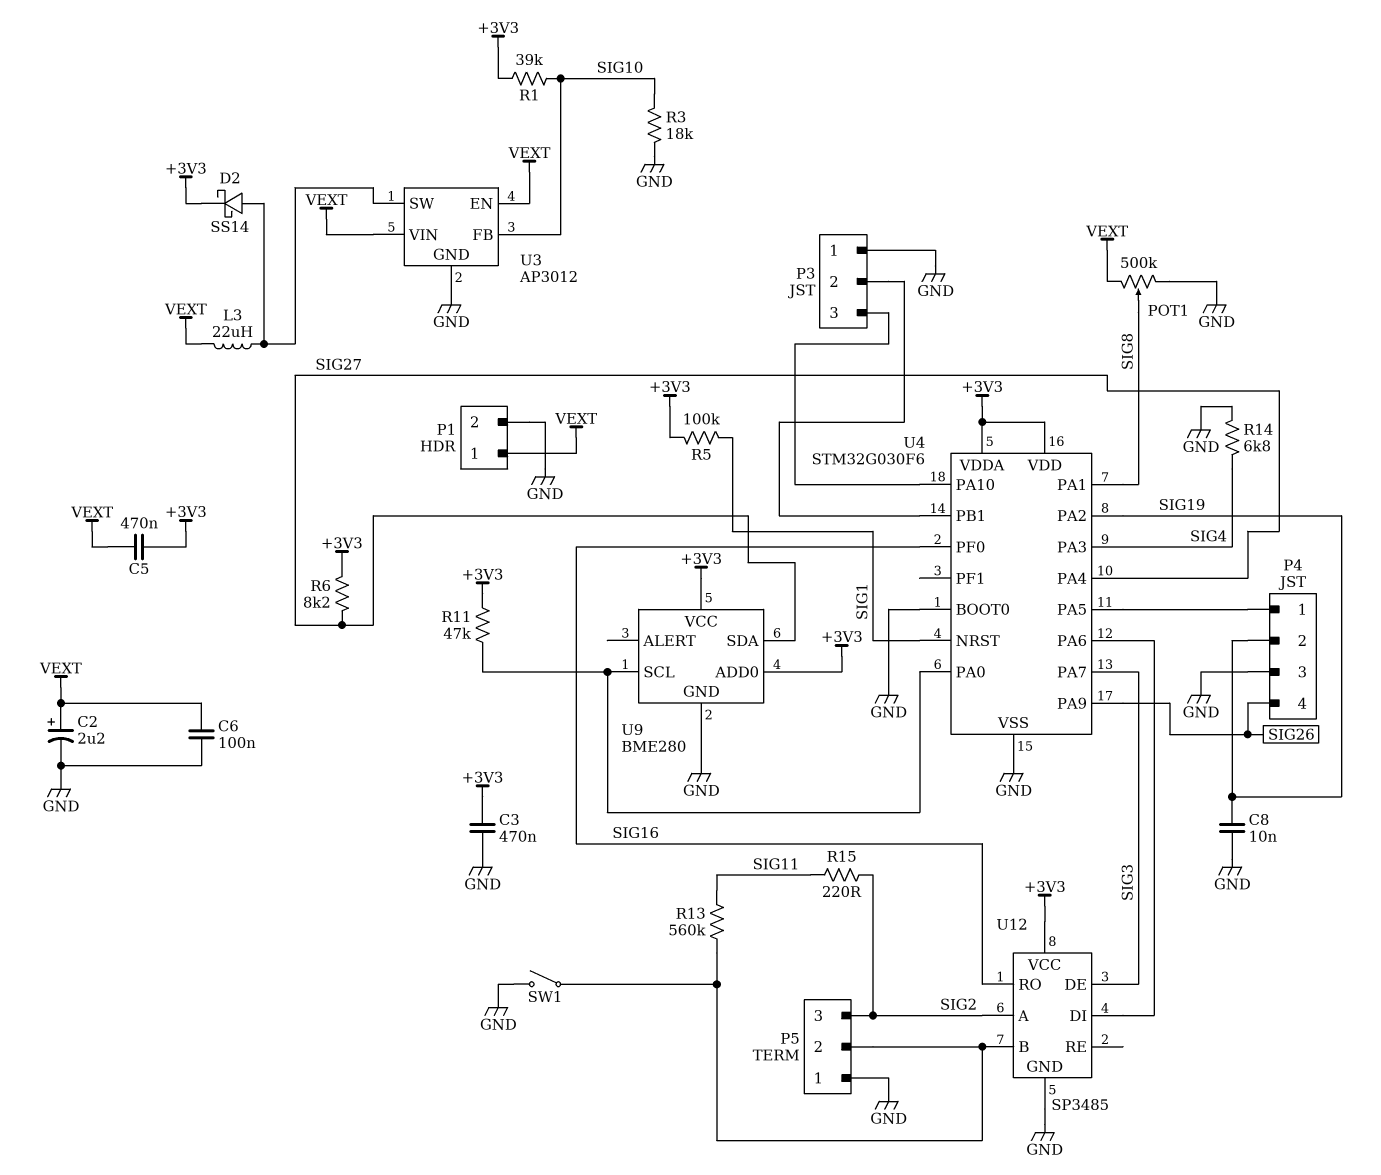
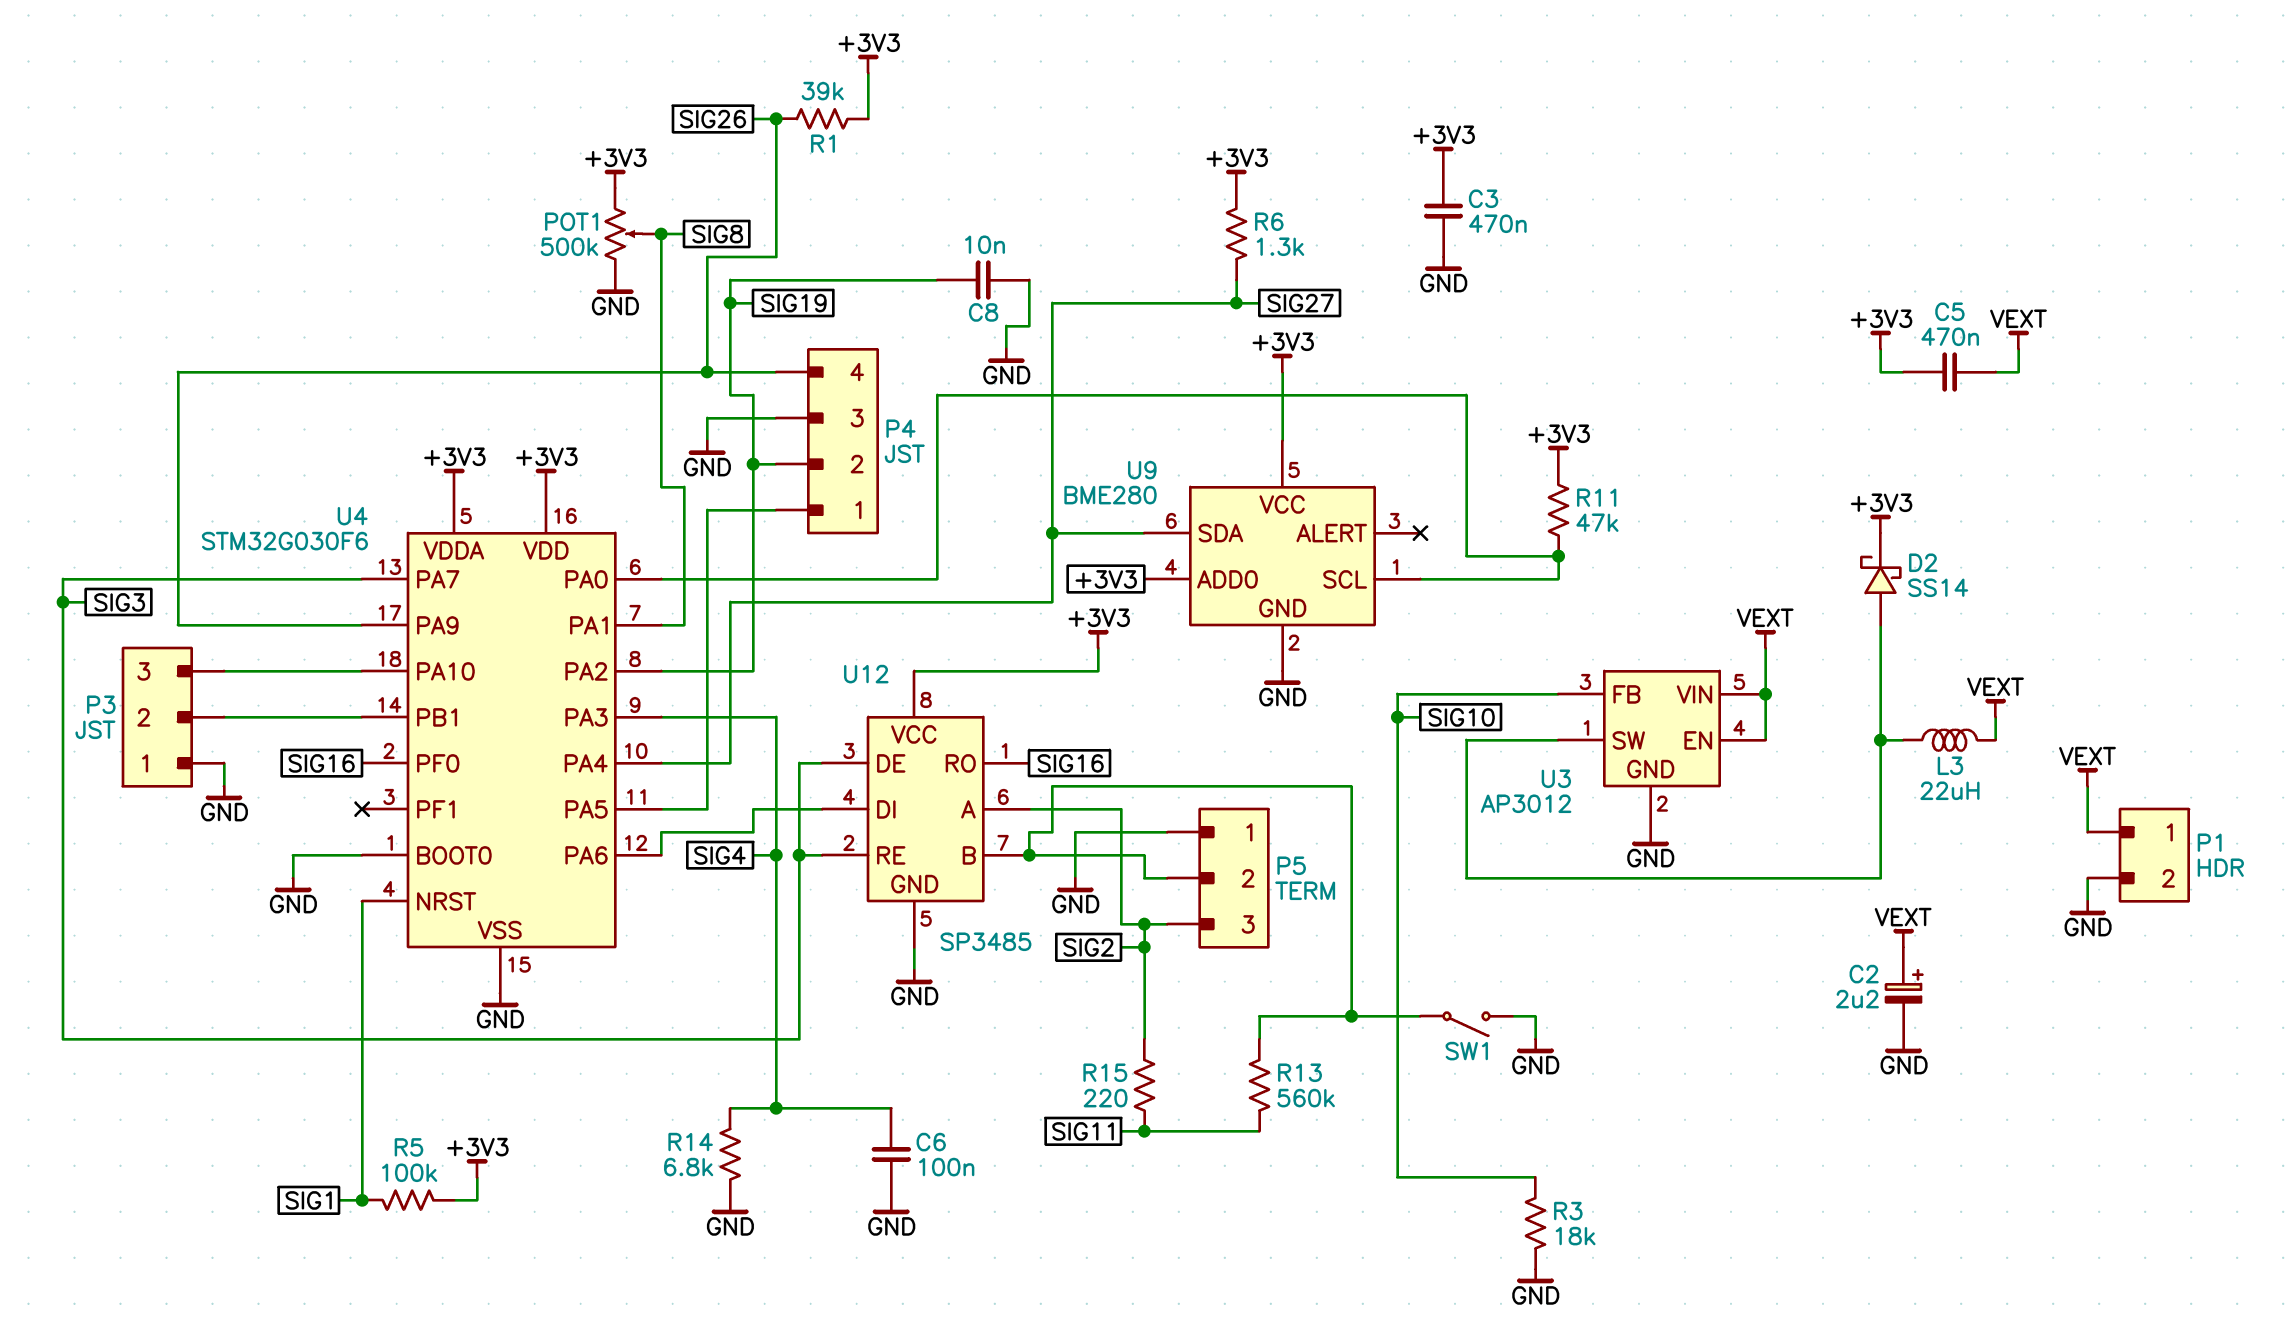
C6: 100nF (GND, VEXT) -> 100nF (GND, SIG4)
POT1: 500k (GND, VEXT, wiper SIG8) -> 500k (+3V3, GND, wiper SIG8)
R1: 39k (+3V3, SIG10) -> 39k (+3V3, SIG26)
R6: 8.2k (+3V3, SIG27) -> 1.3k (+3V3, SIG27)
U12 pin RE: none -> SIG3

